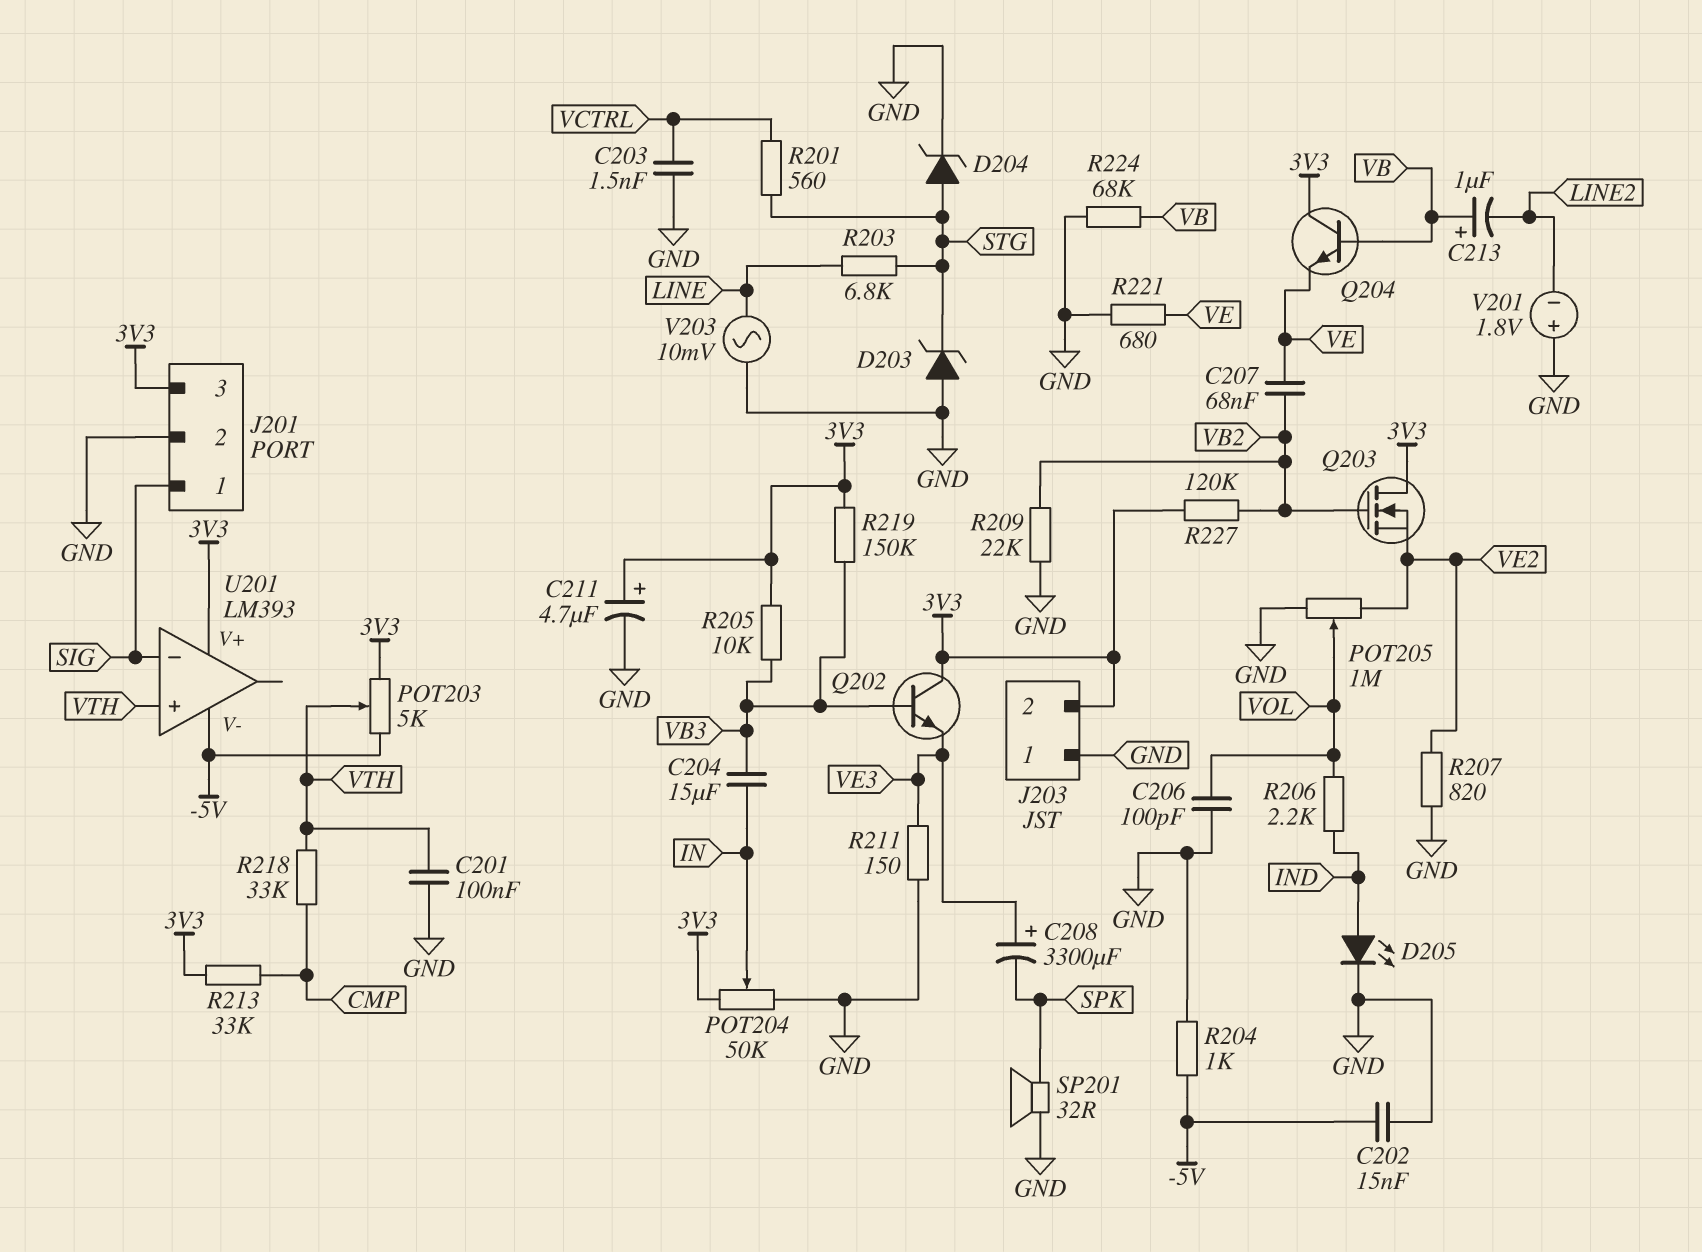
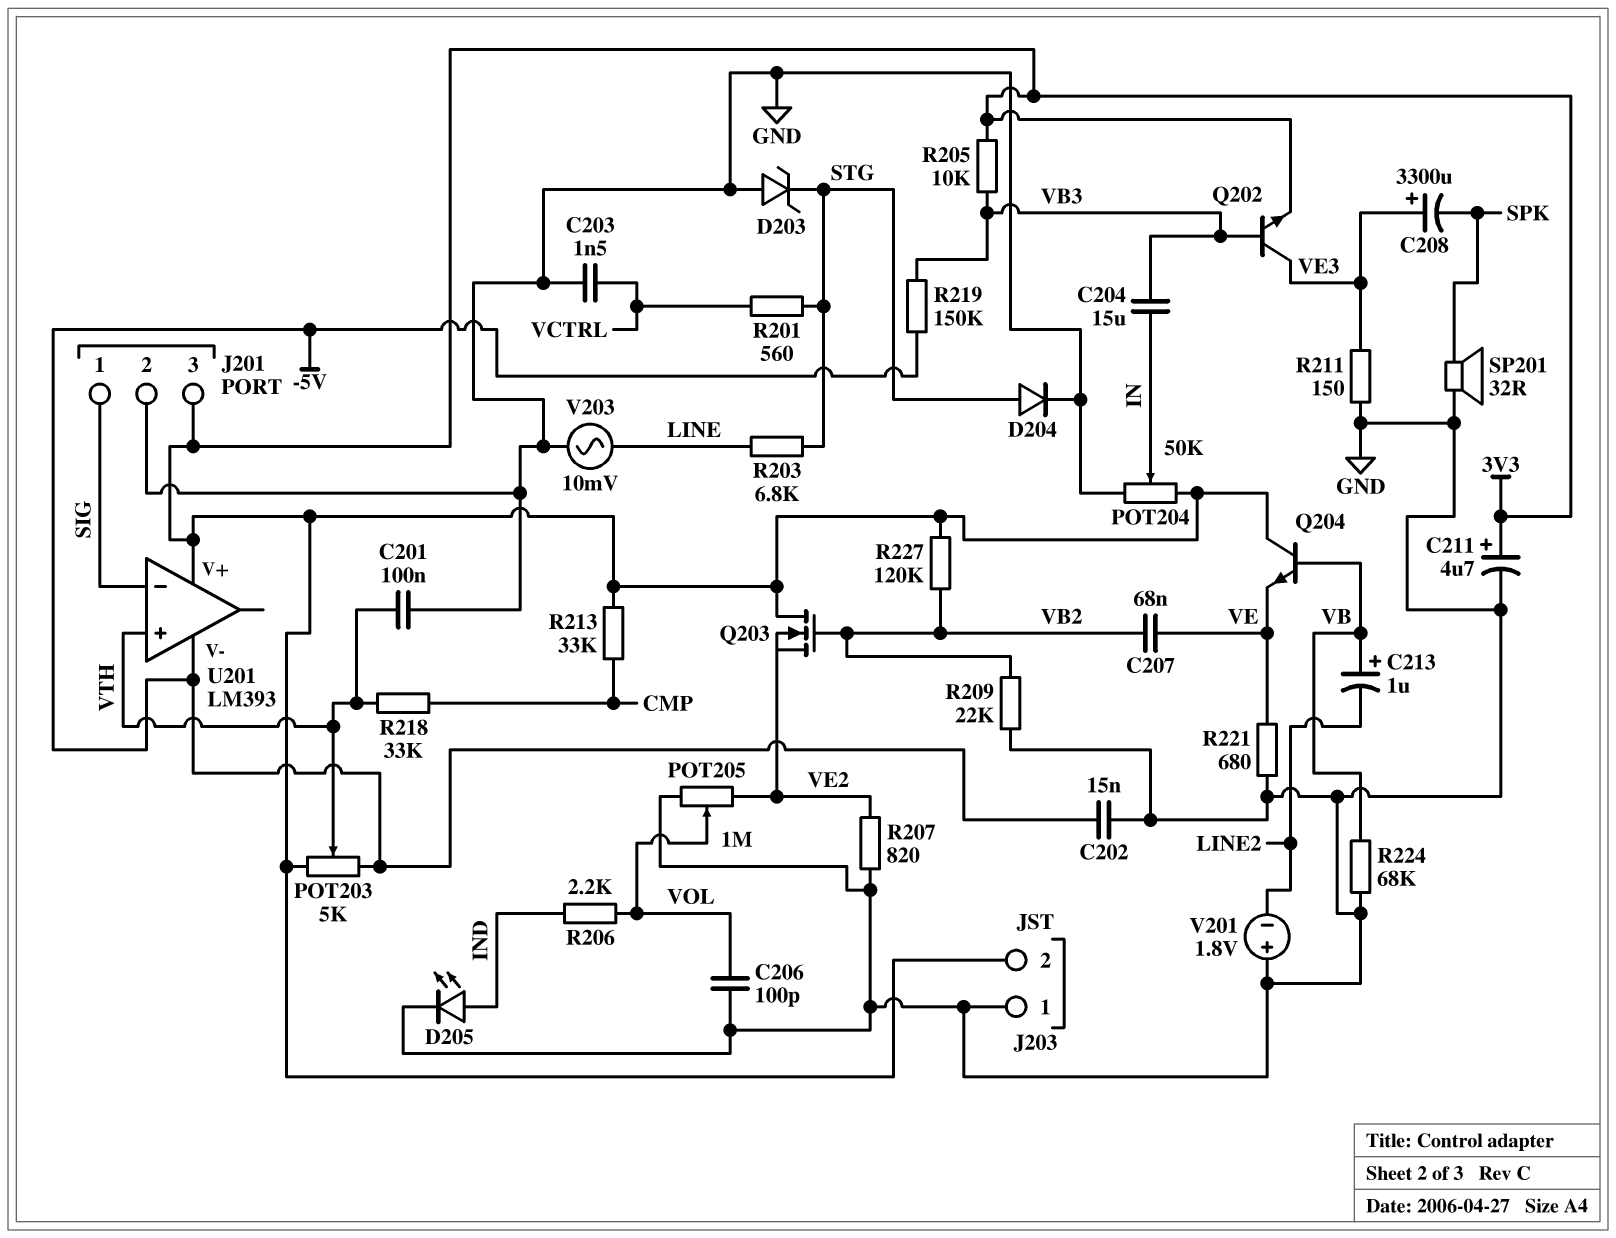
D204: zener (A STG, K GND) -> diode (A STG, K GND)
Q202: NPN (B VB3, C 3V3, E VE3) -> NPN (B VB3, C VE3, E 3V3)
R204: 1k (-5V, GND) -> none
R219: 150k (3V3, VB3) -> 150k (-5V, VB3)

